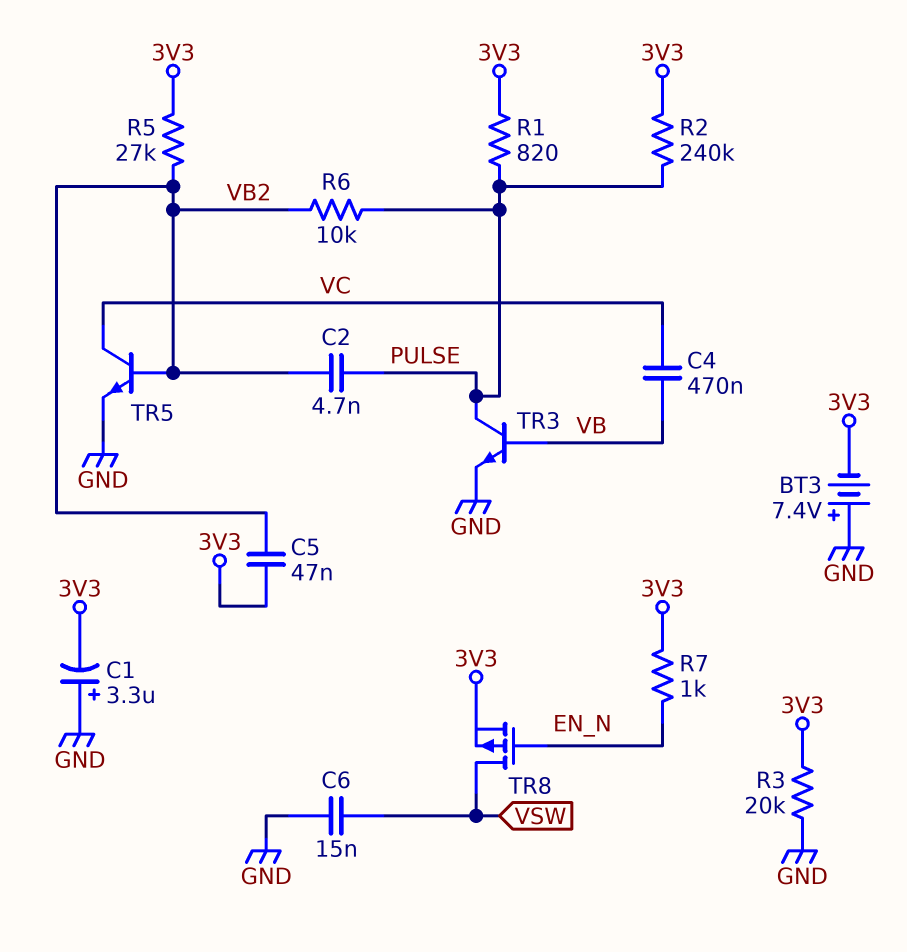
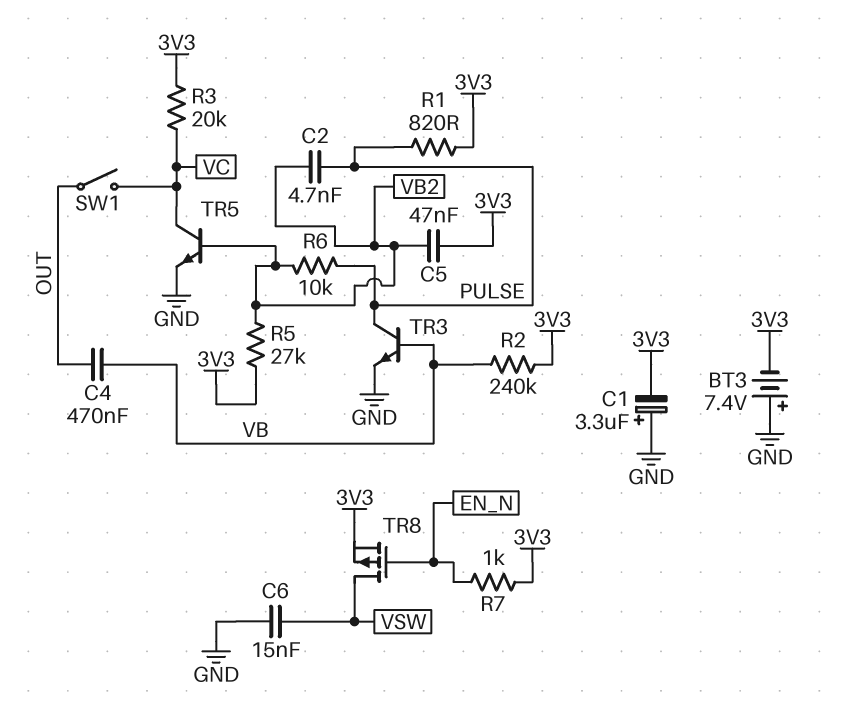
C4: 470nF (VB, VC) -> 470nF (OUT, VB)
R2: 240k (3V3, PULSE) -> 240k (3V3, VB)
R3: 20k (3V3, GND) -> 20k (3V3, VC)
SW1: none -> switch (OUT, VC)

